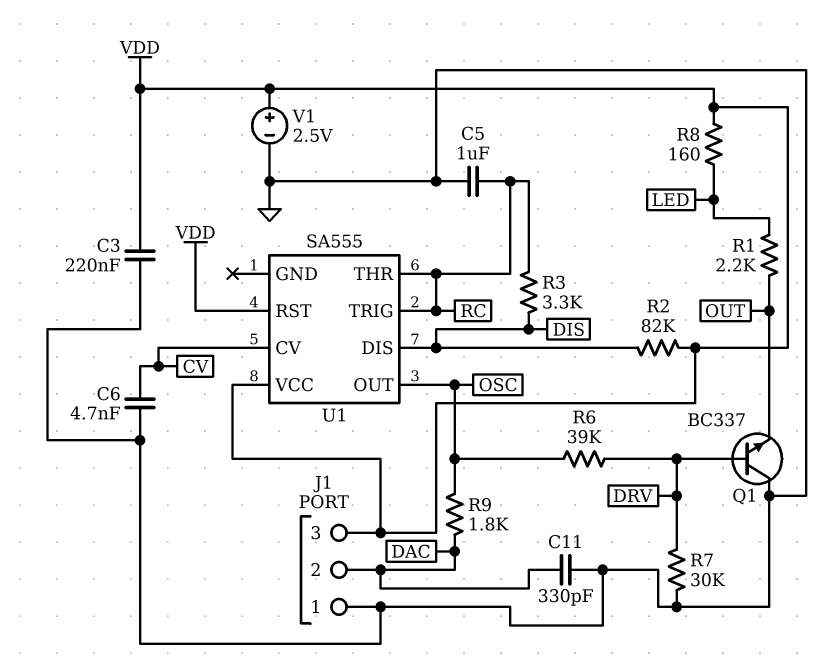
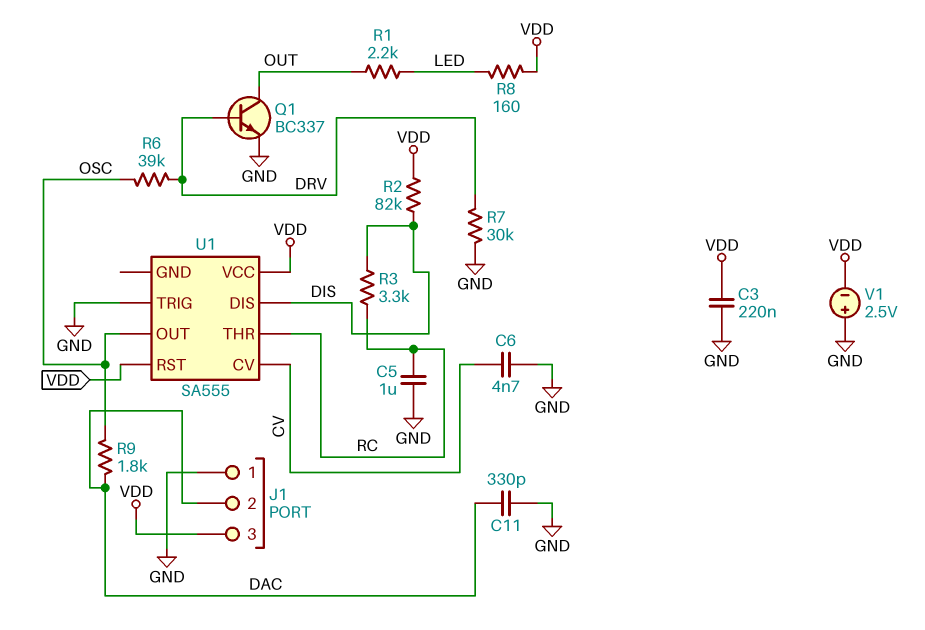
Q1: NPN BC337 (B DRV, C GND, E OUT) -> NPN BC337 (B DRV, C OUT, E GND)
U1 pin TRIG: RC -> GND
V1: 2.5V (plus VDD, minus GND) -> 2.5V (plus GND, minus VDD)

